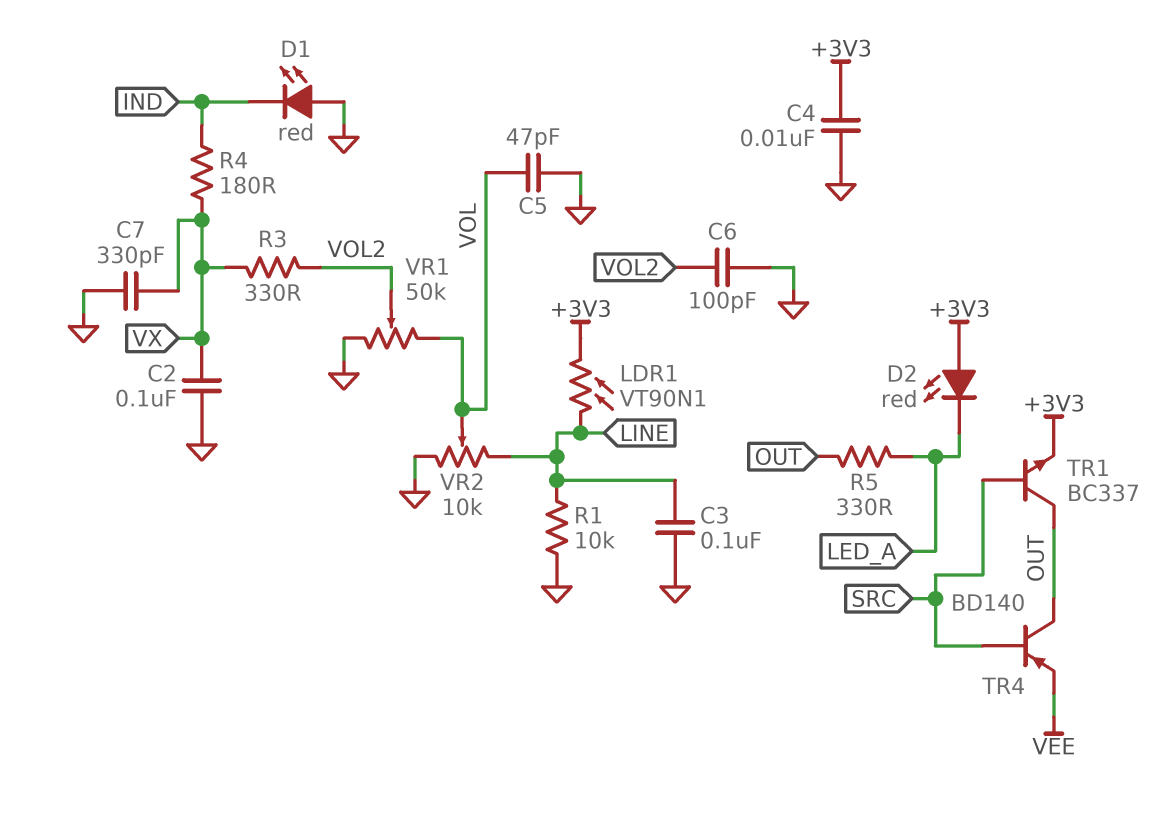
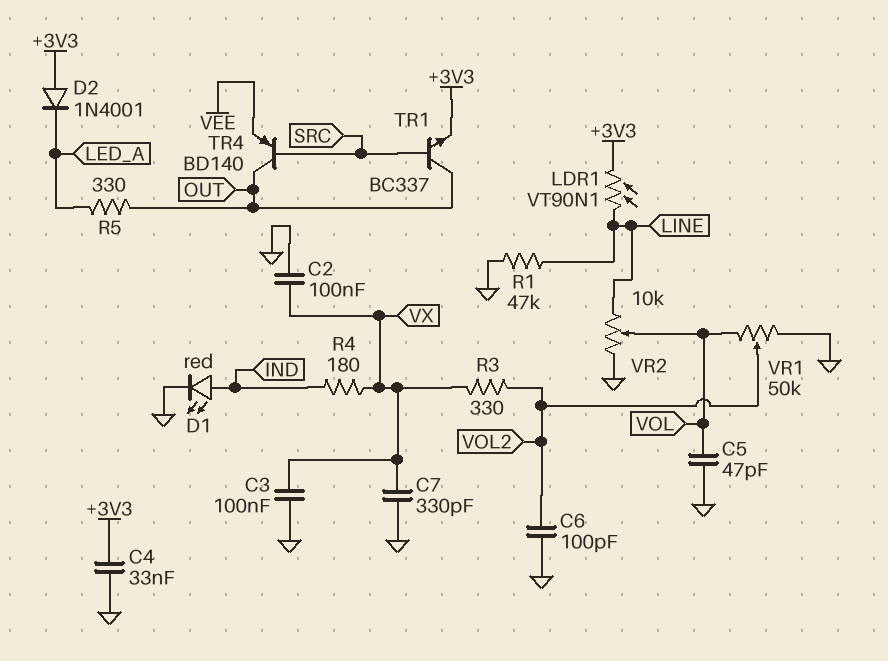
C3: 100nF (GND, LINE) -> 100nF (GND, VX)
C4: 10nF (+3V3, GND) -> 33nF (+3V3, GND)
D1: LED red (A GND, K IND) -> LED red (A IND, K GND)
D2: LED red (A +3V3, K LED_A) -> diode 1N4001 (A +3V3, K LED_A)
R1: 10k (GND, LINE) -> 47k (GND, LINE)

